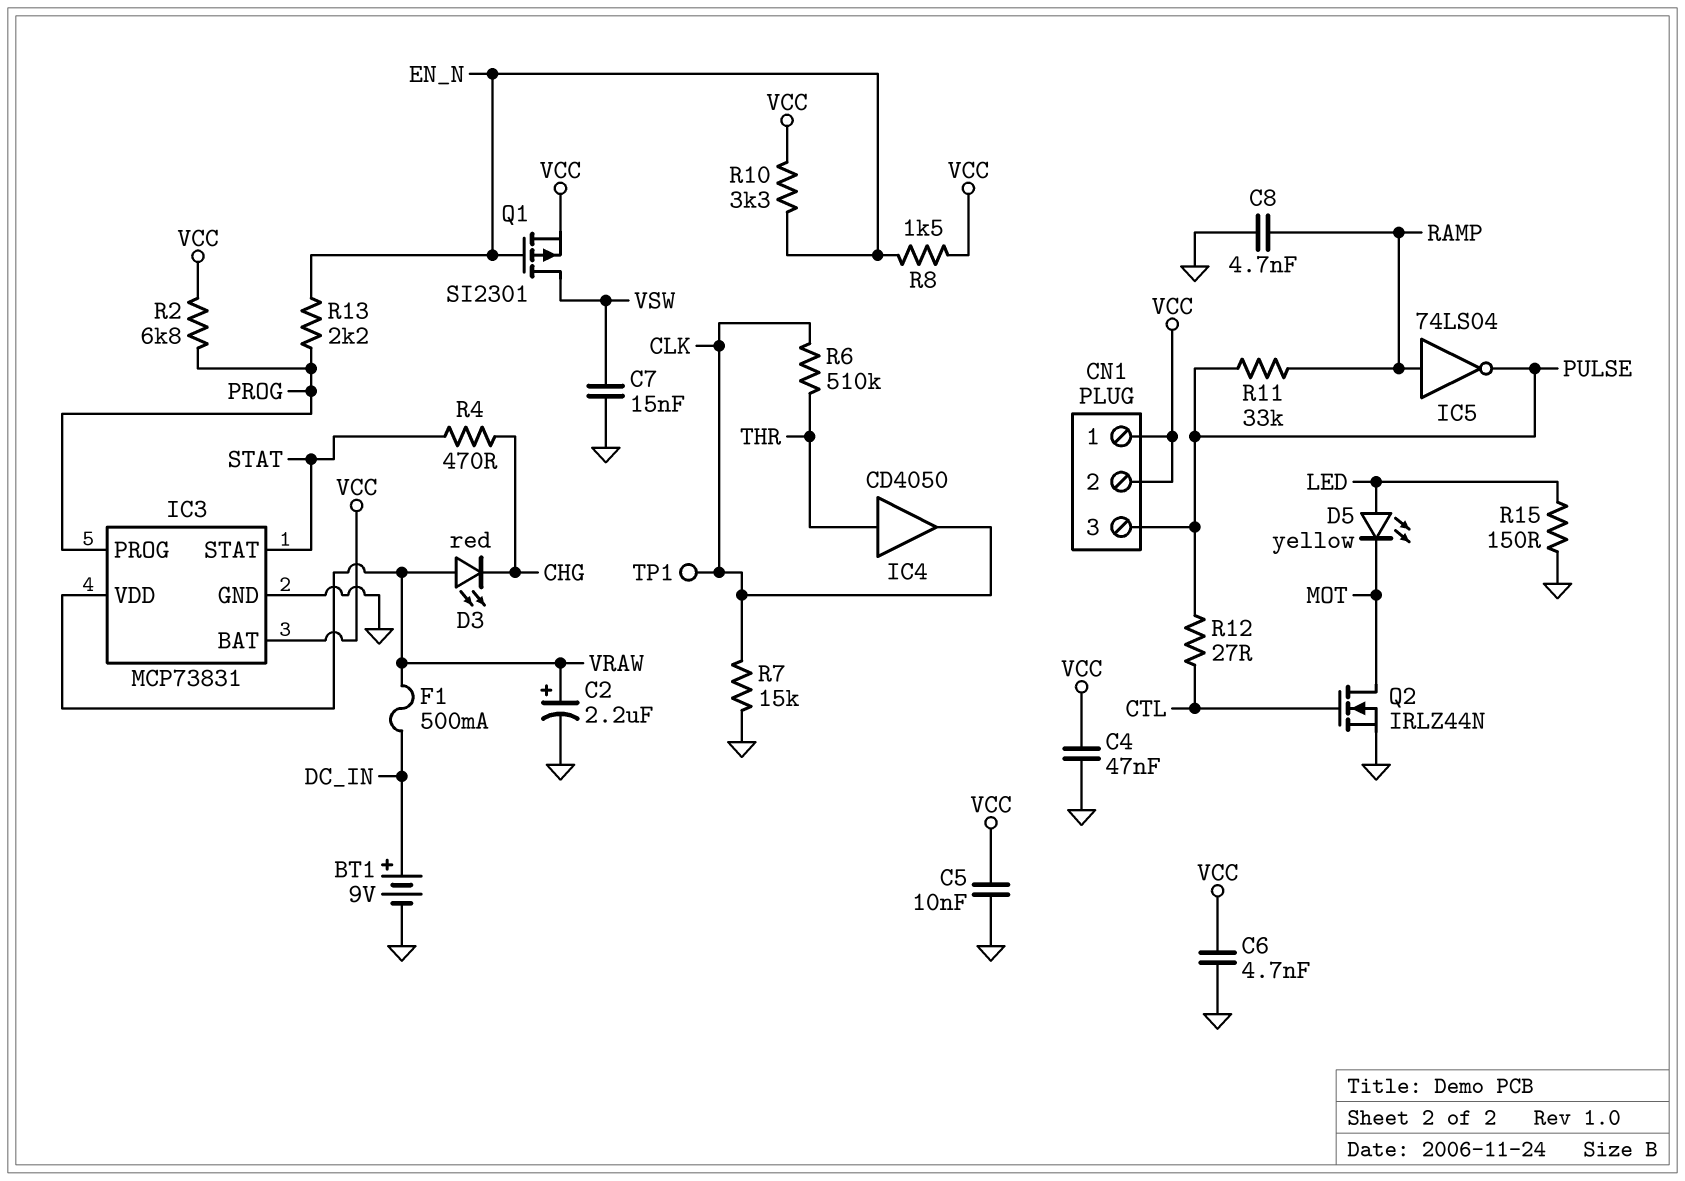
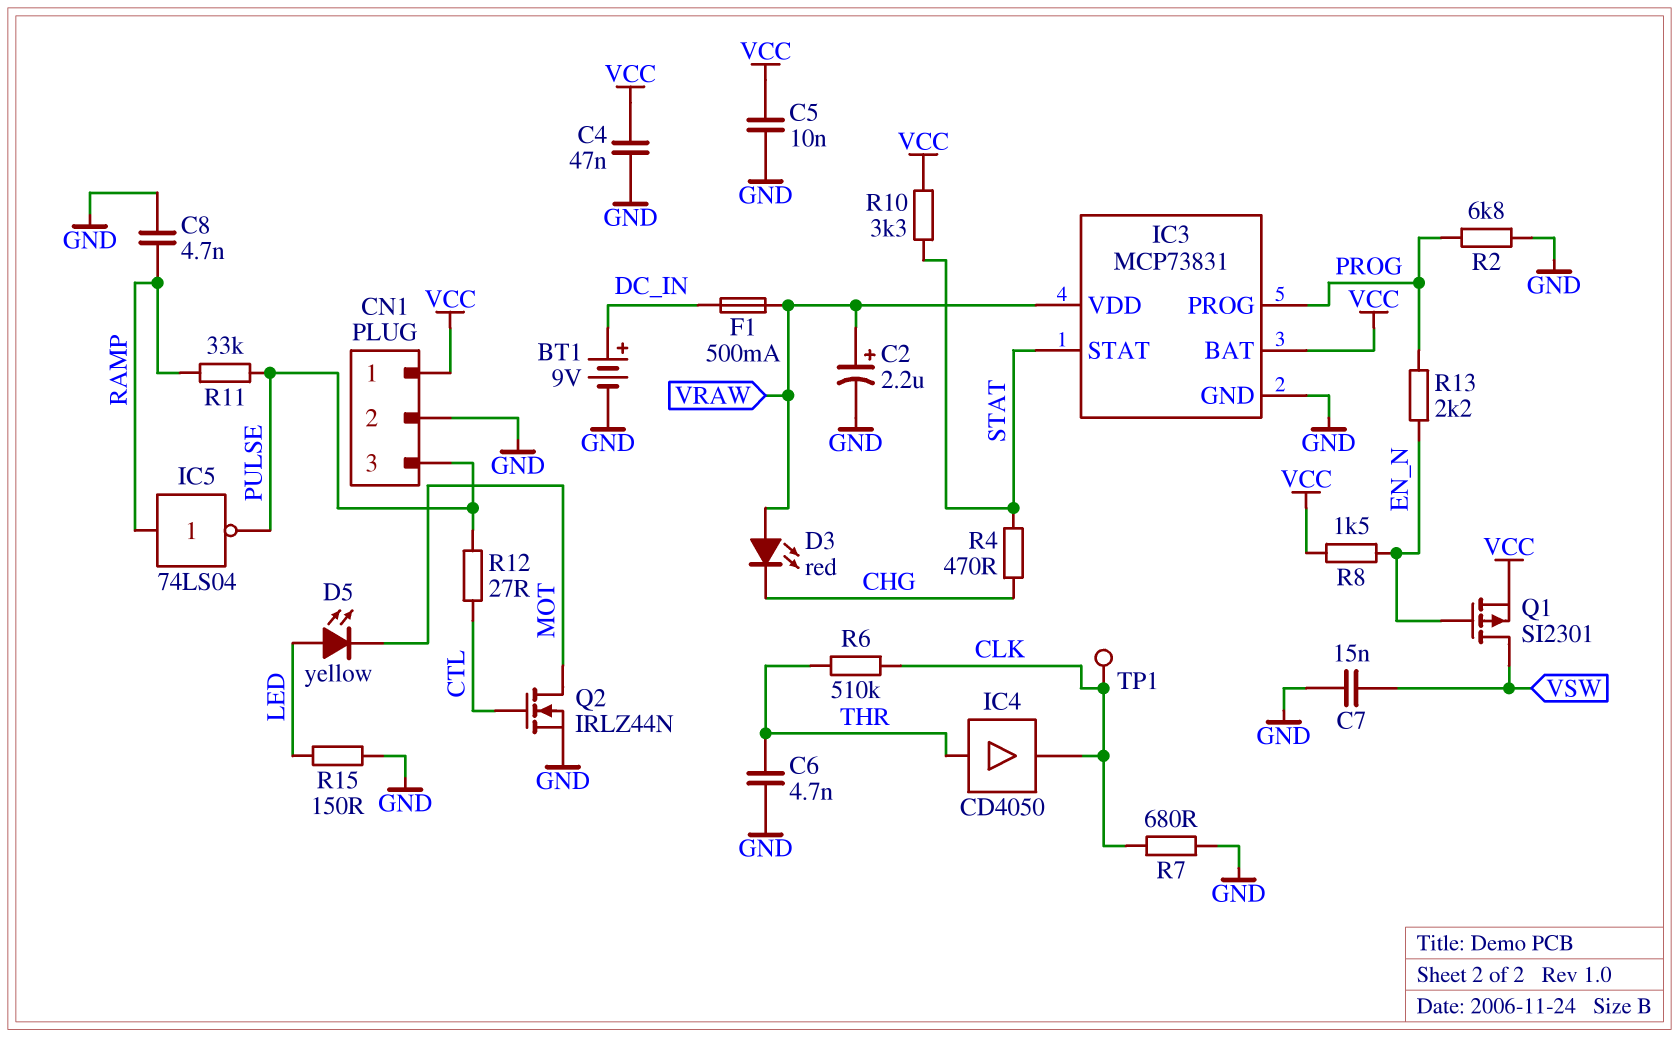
C6: 4.7nF (GND, VCC) -> 4.7nF (GND, THR)
CN1 pin 2: VCC -> GND
R2: 6.8k (PROG, VCC) -> 6.8k (GND, PROG)
R7: 15k (CLK, GND) -> 680 (CLK, GND)
R10: 3.3k (EN_N, VCC) -> 3.3k (STAT, VCC)

